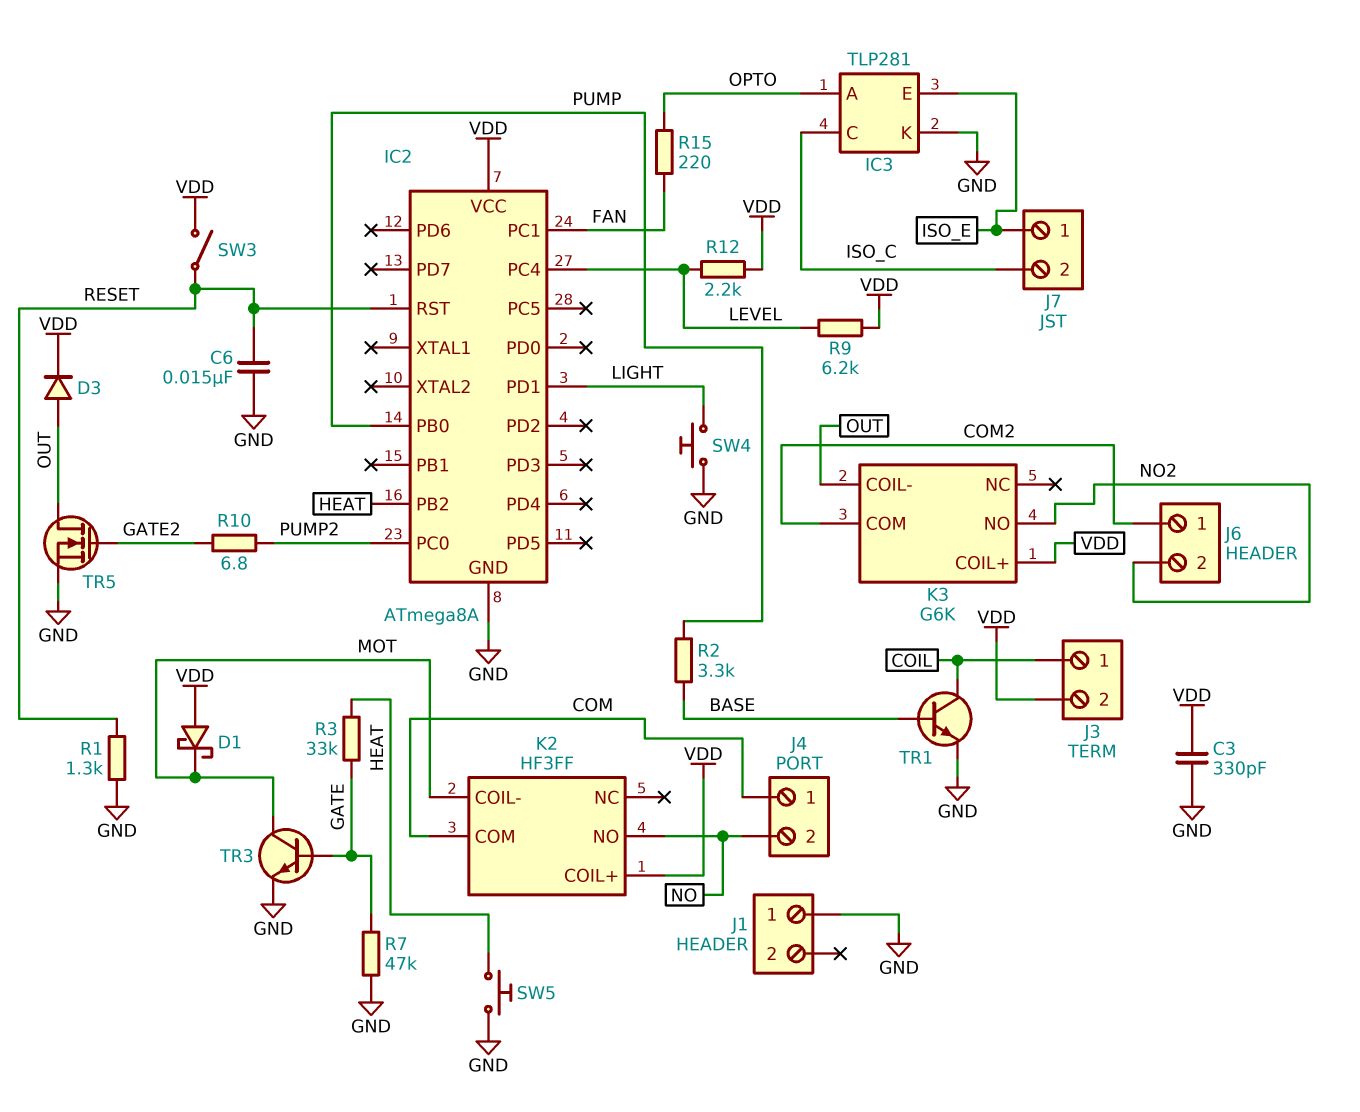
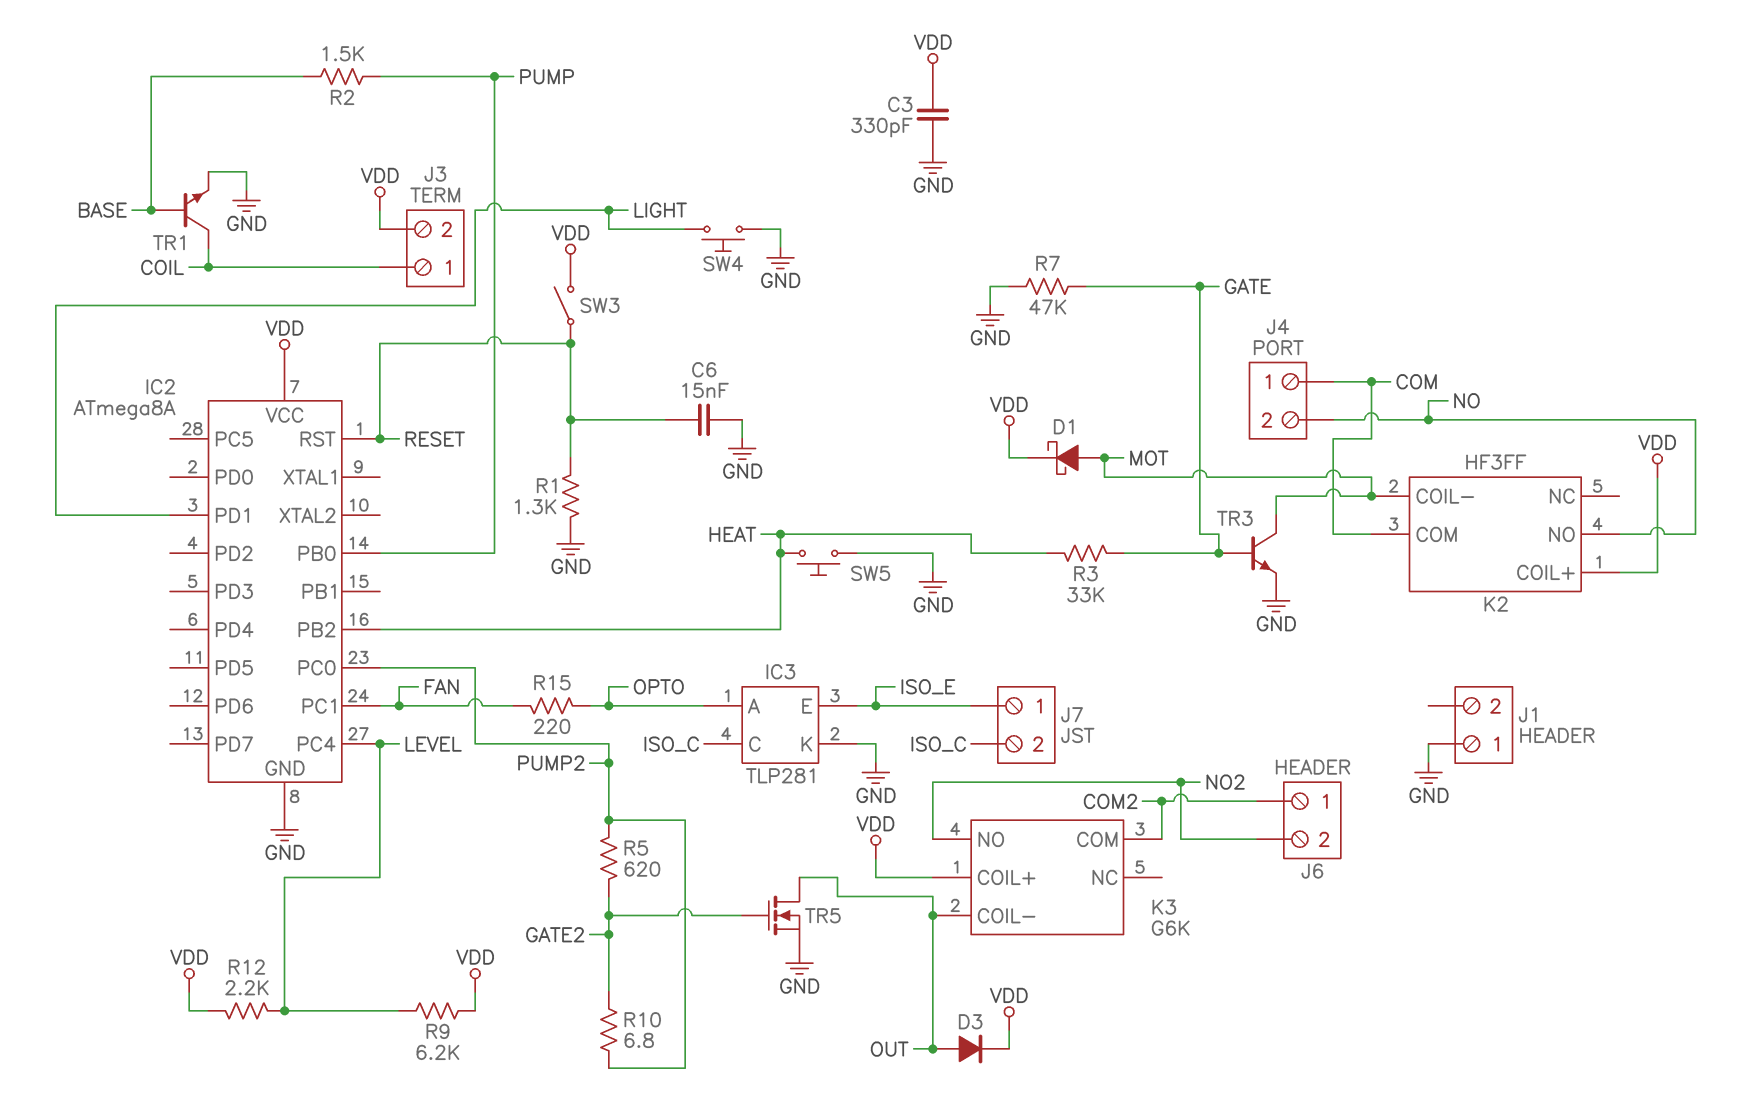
D1: schottky (A VDD, K MOT) -> schottky (A MOT, K VDD)
R2: 3.3k (BASE, PUMP) -> 1.5k (BASE, PUMP)
R5: none -> 620 (GATE2, PUMP2)

